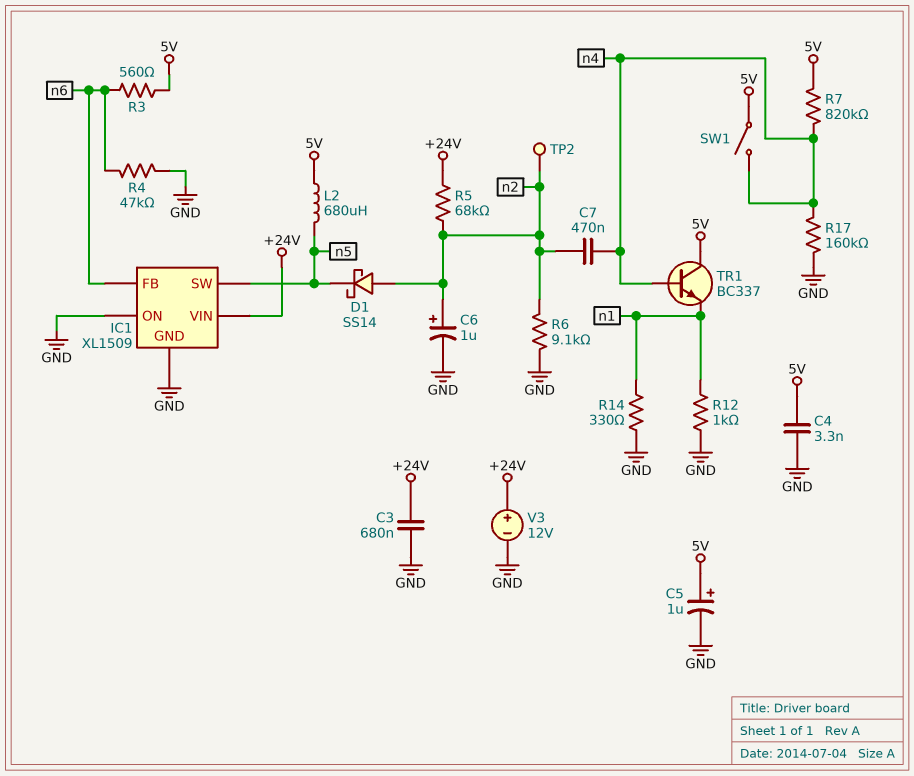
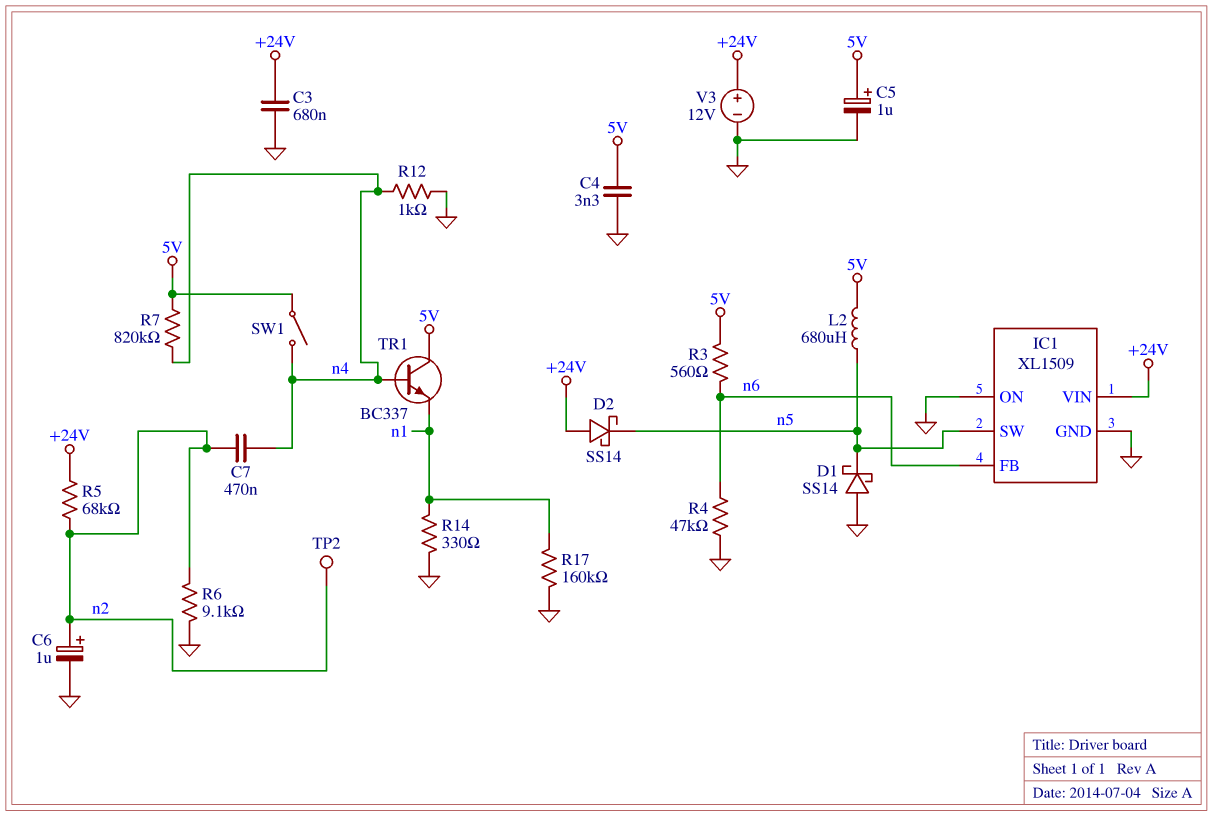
D1: schottky SS14 (A n2, K n5) -> schottky SS14 (A GND, K n5)
D2: none -> schottky SS14 (A +24V, K n5)
R12: 1k (GND, n1) -> 1k (GND, n4)
R17: 160k (GND, n4) -> 160k (GND, n1)

